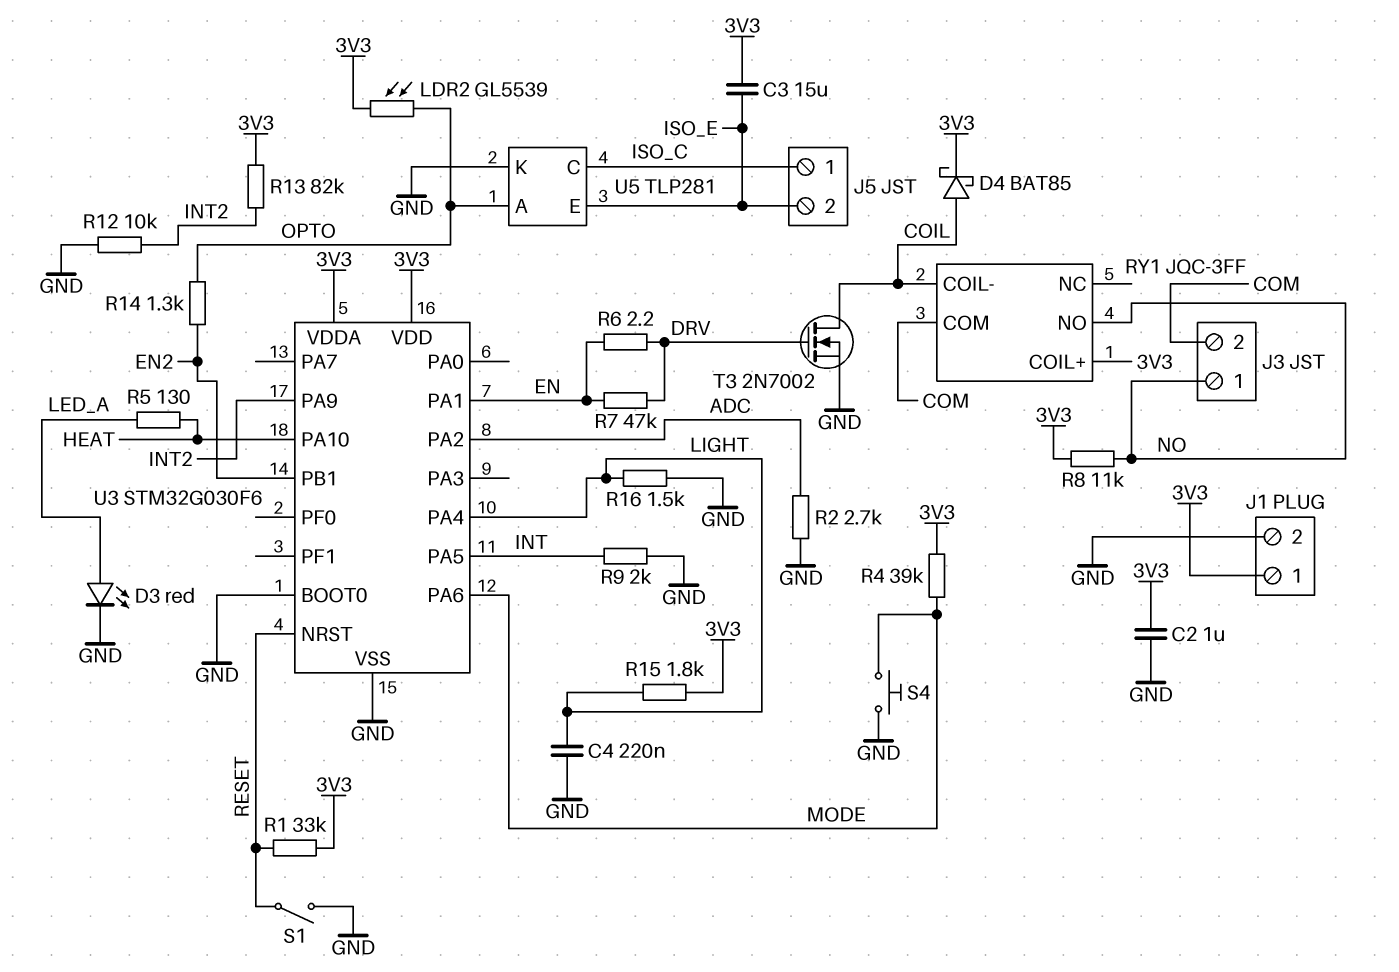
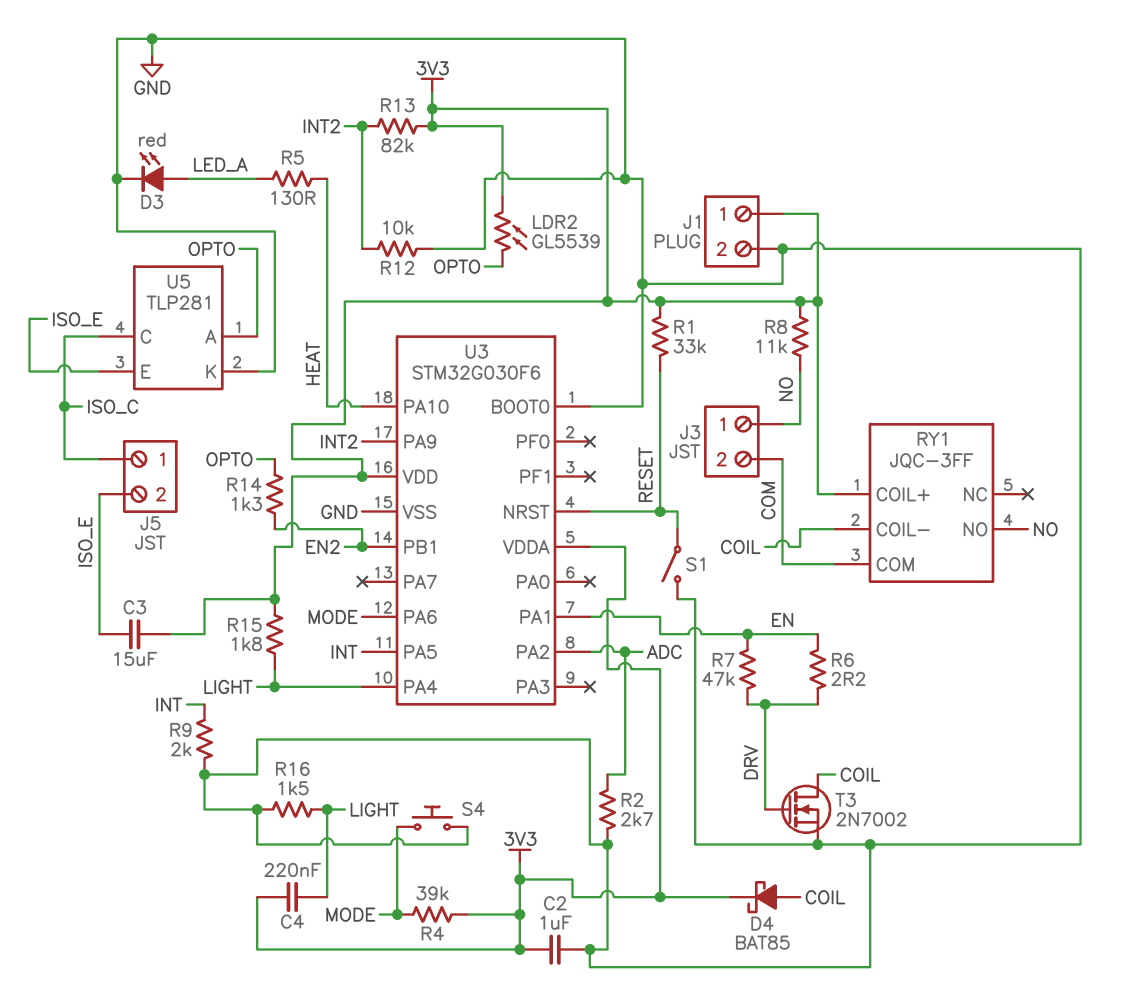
C4: 220nF (GND, LIGHT) -> 220nF (3V3, LIGHT)

